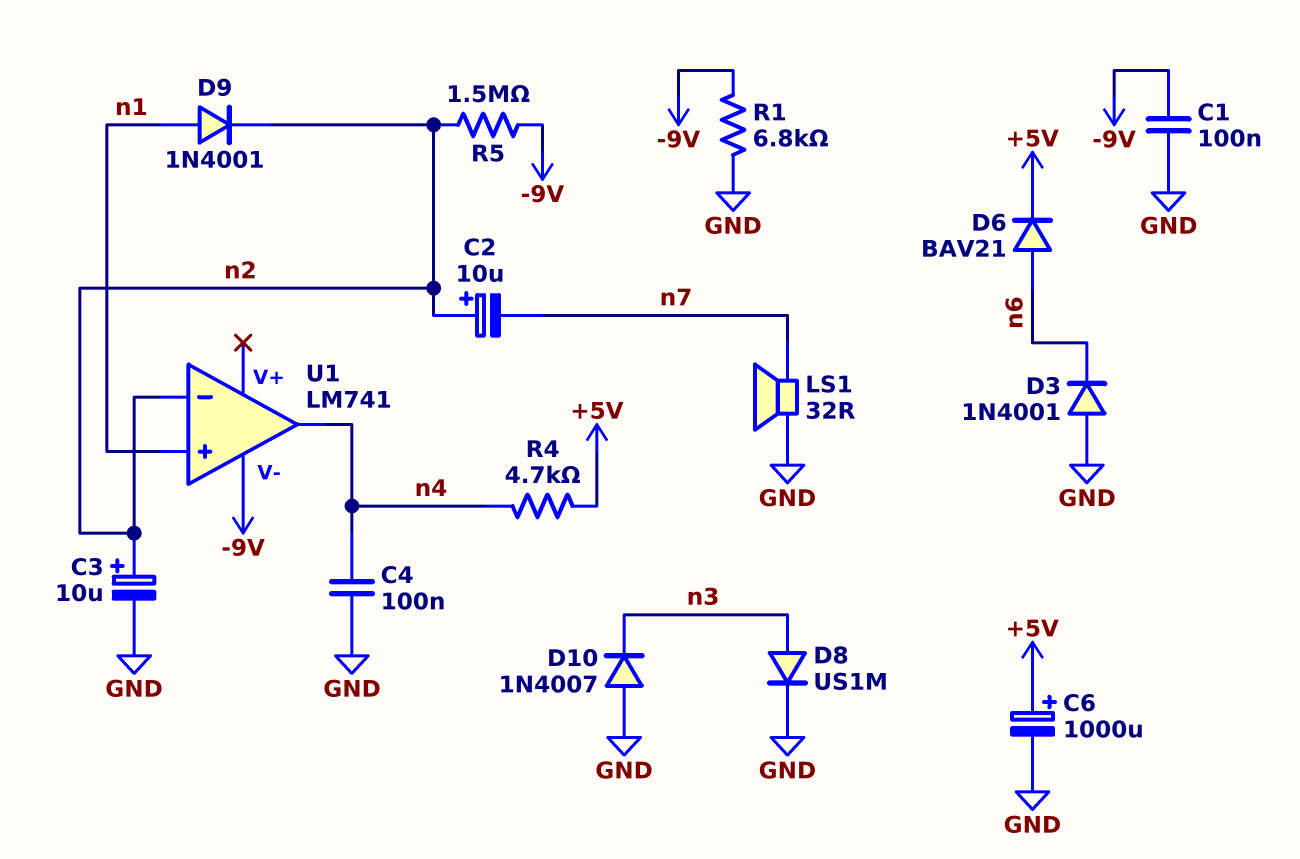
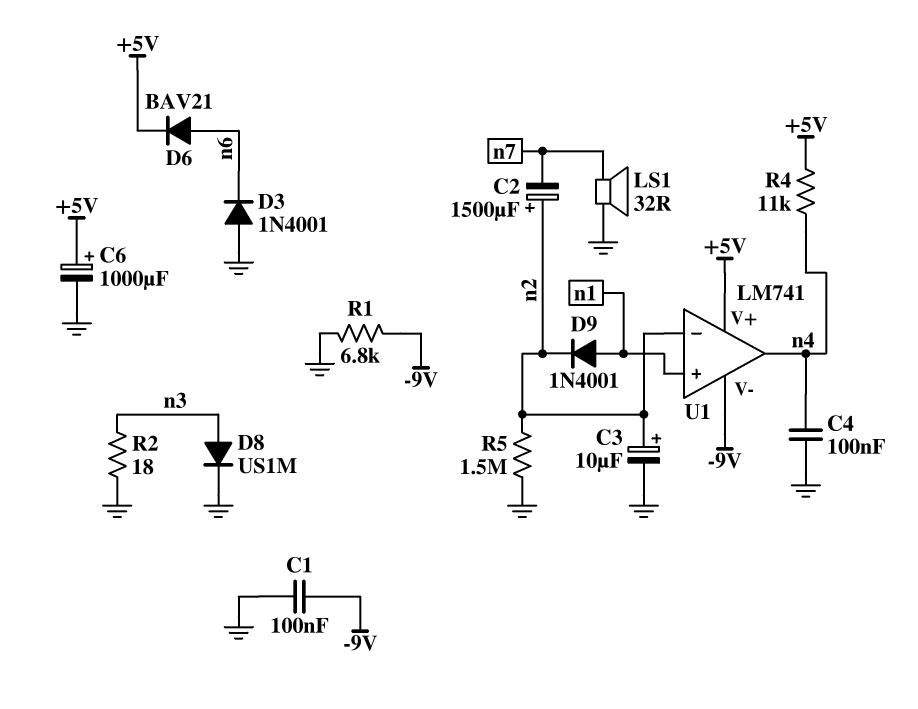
C2: 10uF (plus n2, minus n7) -> 1500uF (plus n2, minus n7)
D10: diode 1N4007 (A GND, K n3) -> none
R2: none -> 18 (GND, n3)
R4: 4.7k (+5V, n4) -> 11k (+5V, n4)
R5: 1.5M (-9V, n2) -> 1.5M (GND, n2)
U1 pin V+: none -> +5V

